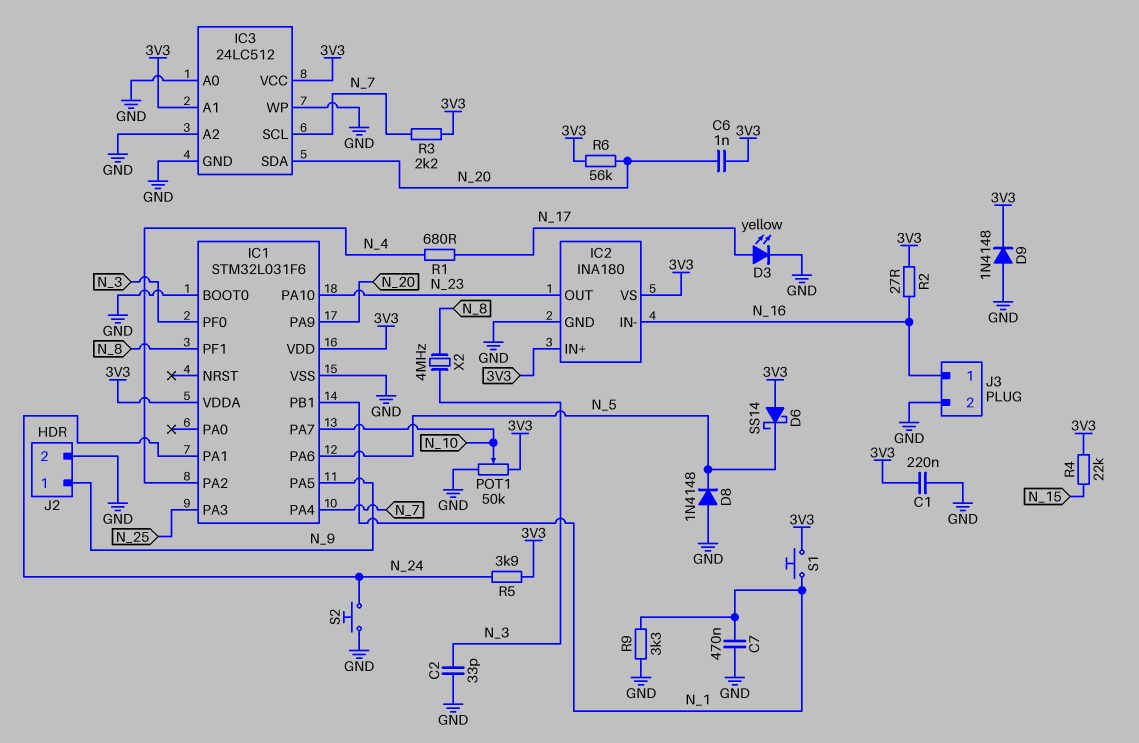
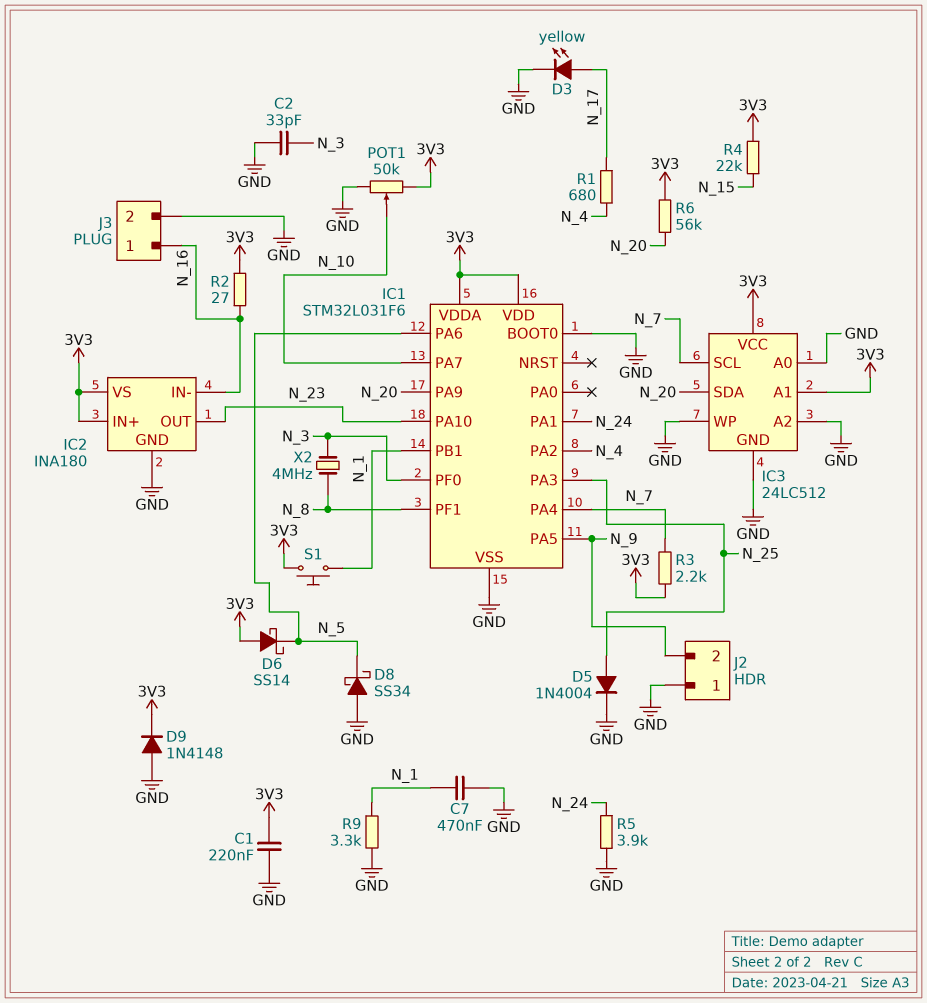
C6: 1nF (3V3, N_20) -> none
D5: none -> diode 1N4004 (A N_25, K GND)
D8: diode 1N4148 (A GND, K N_5) -> schottky SS34 (A GND, K N_5)
J2 pin 1: N_9 -> GND
J2 pin 2: GND -> N_9
R5: 3.9k (3V3, N_24) -> 3.9k (GND, N_24)
S2: button (GND, N_24) -> none

